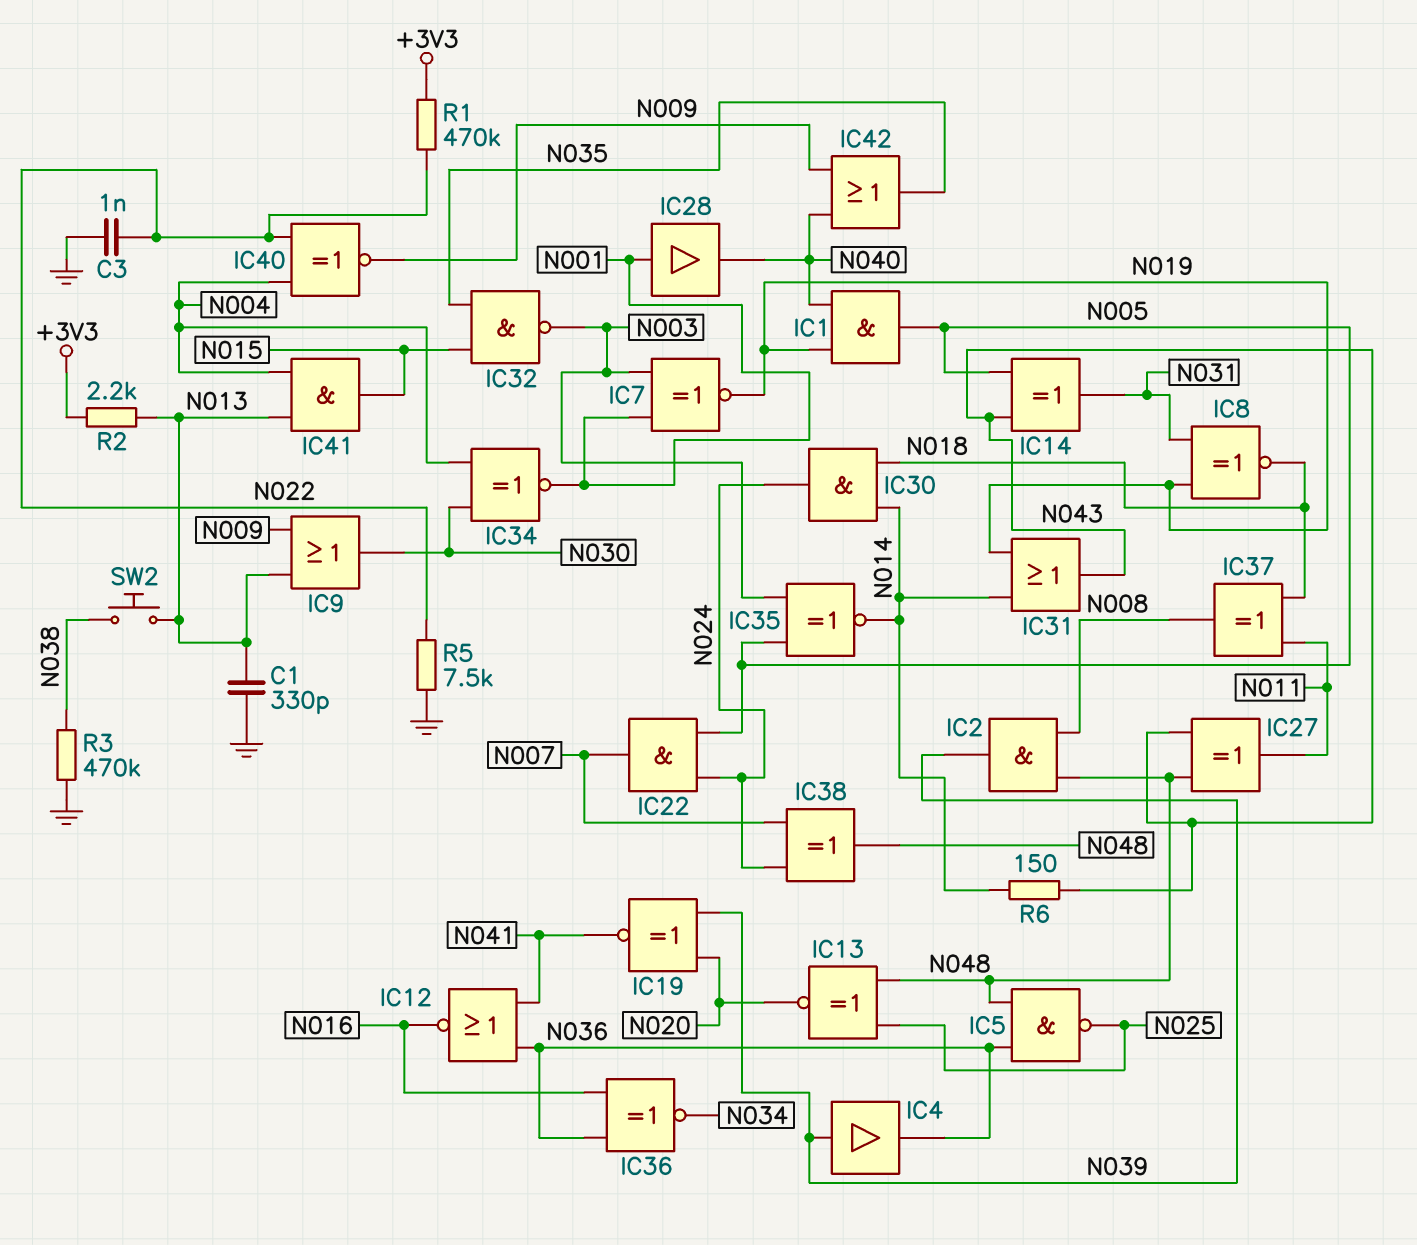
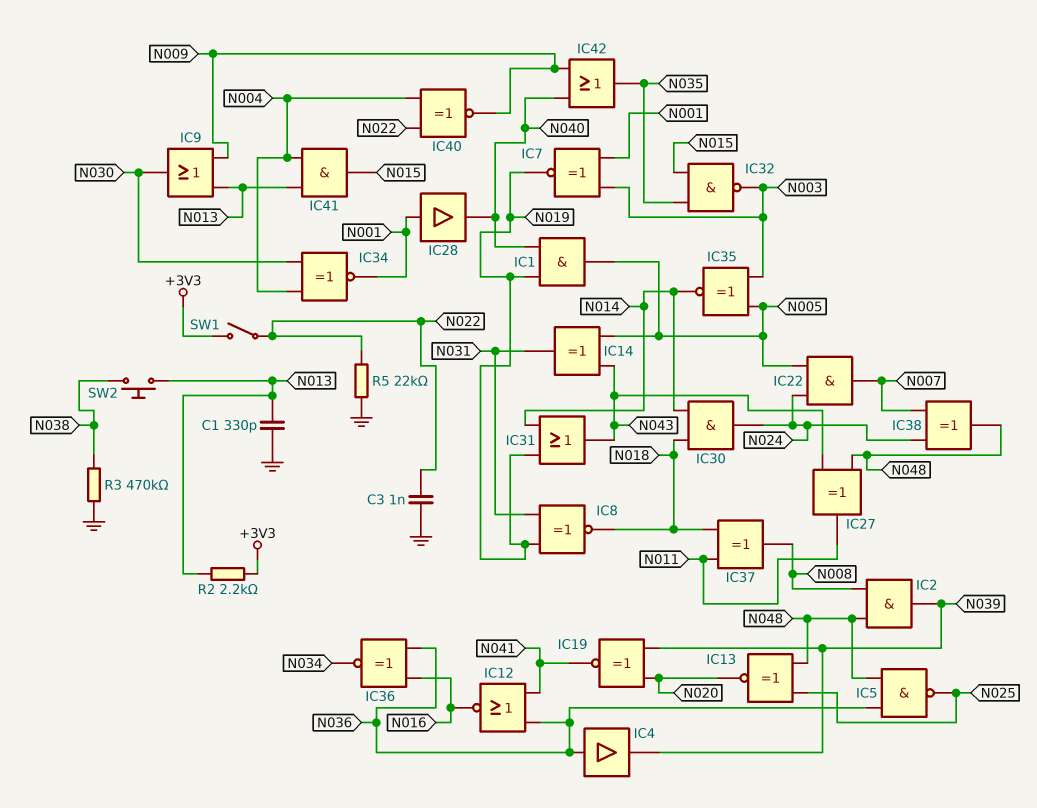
IC4: buffer (in N039, out N036) -> buffer (in N036, out N039)
R1: 470k (+3V3, N022) -> none
R5: 7.5k (GND, N022) -> 22k (GND, N022)
R6: 150 (N014, N043) -> none
SW1: none -> switch (+3V3, N022)

